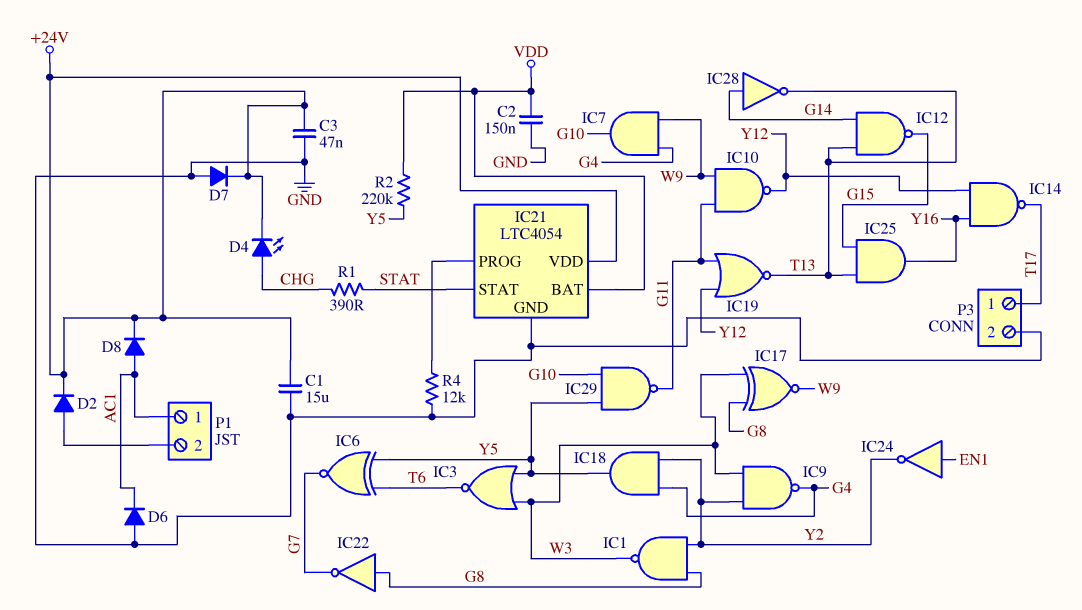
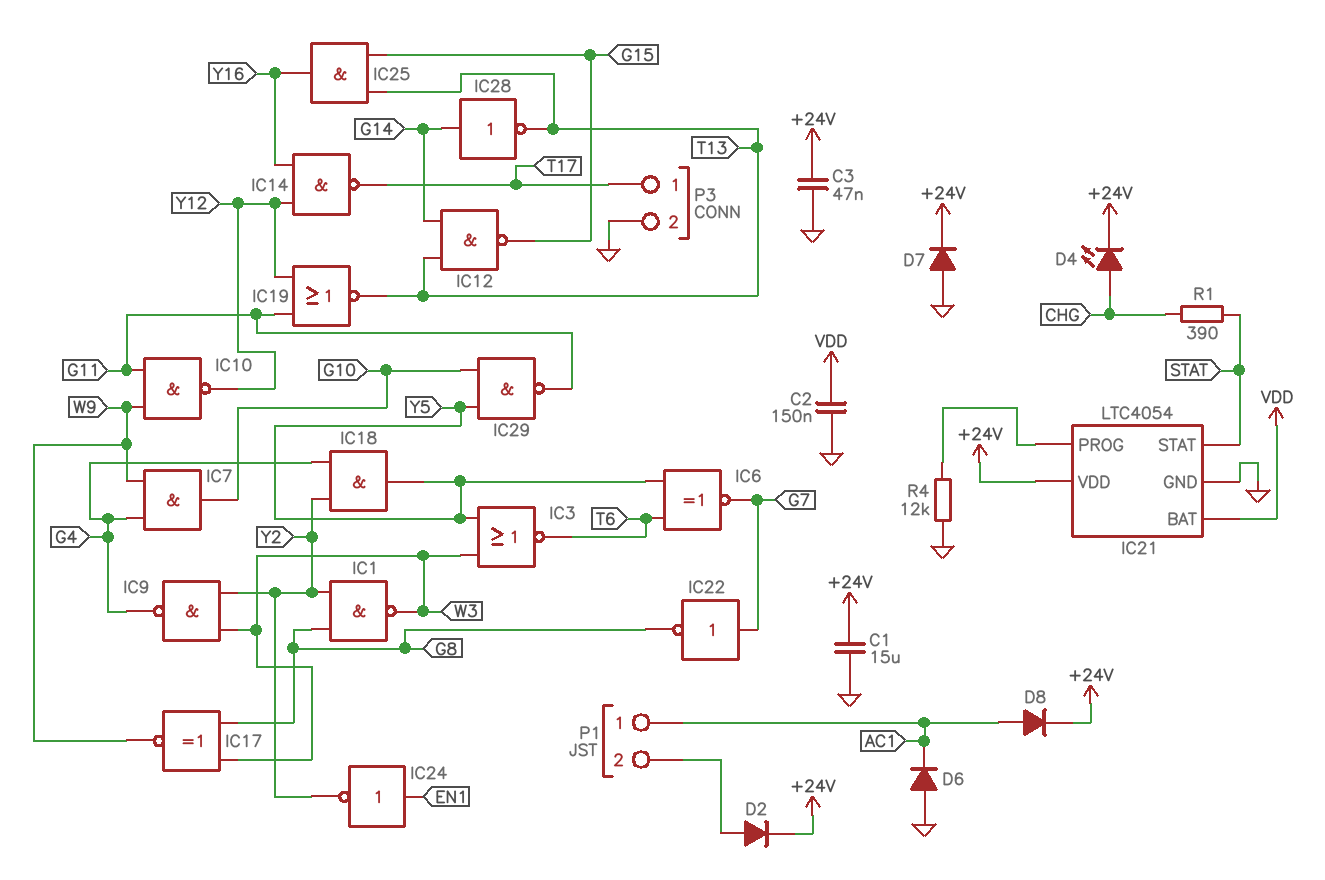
IC22: NOT (in G8, out G7) -> NOT (in G7, out G8)
R2: 220k (VDD, Y5) -> none

